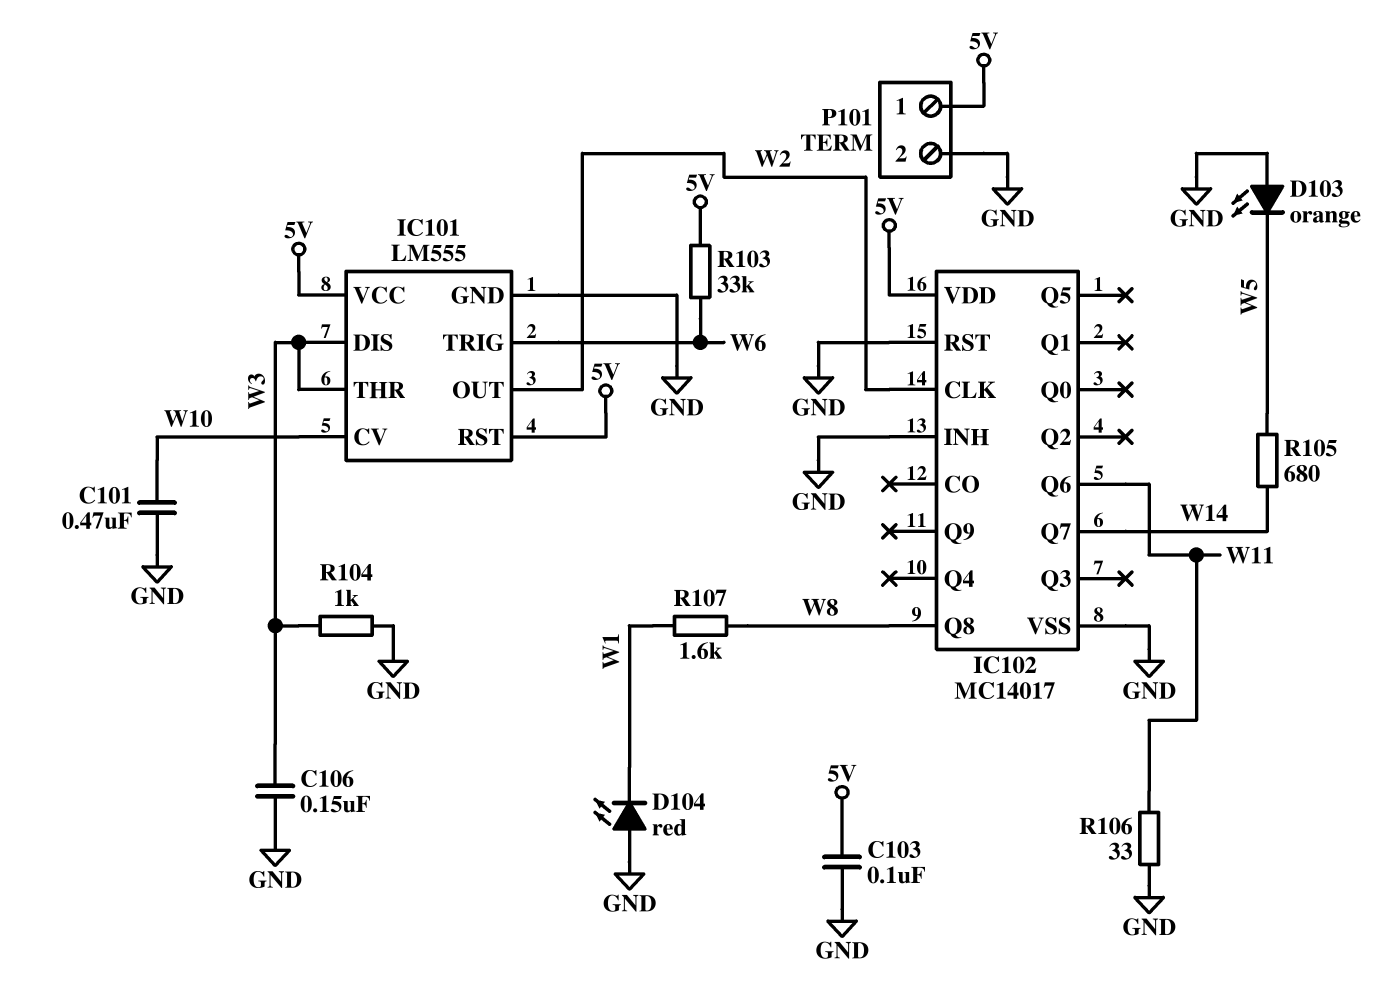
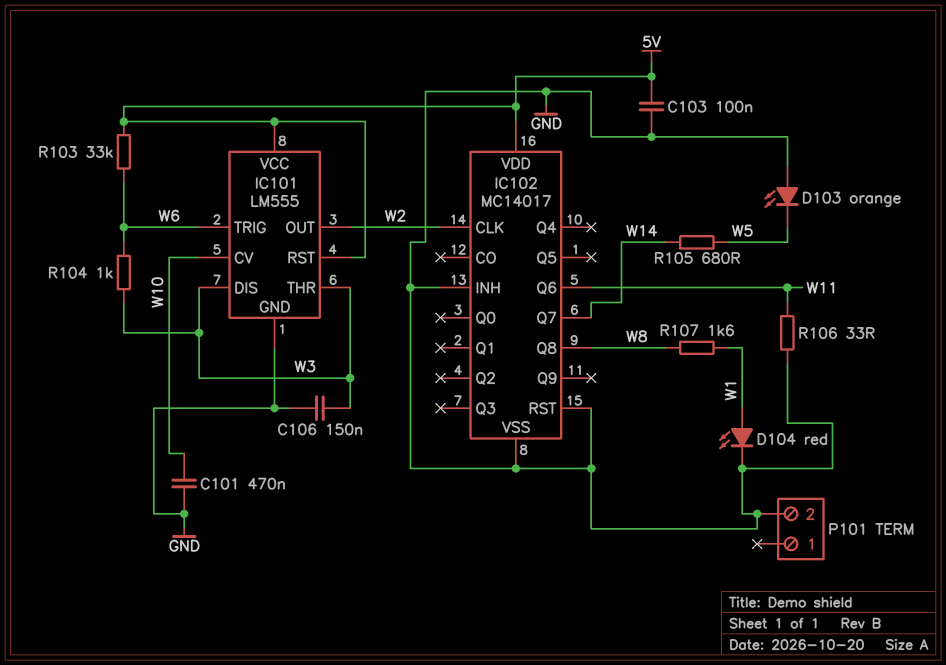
D104: LED red (A GND, K W1) -> LED red (A W1, K GND)
P101 pin 1: 5V -> none
R104: 1k (GND, W3) -> 1k (W3, W6)

